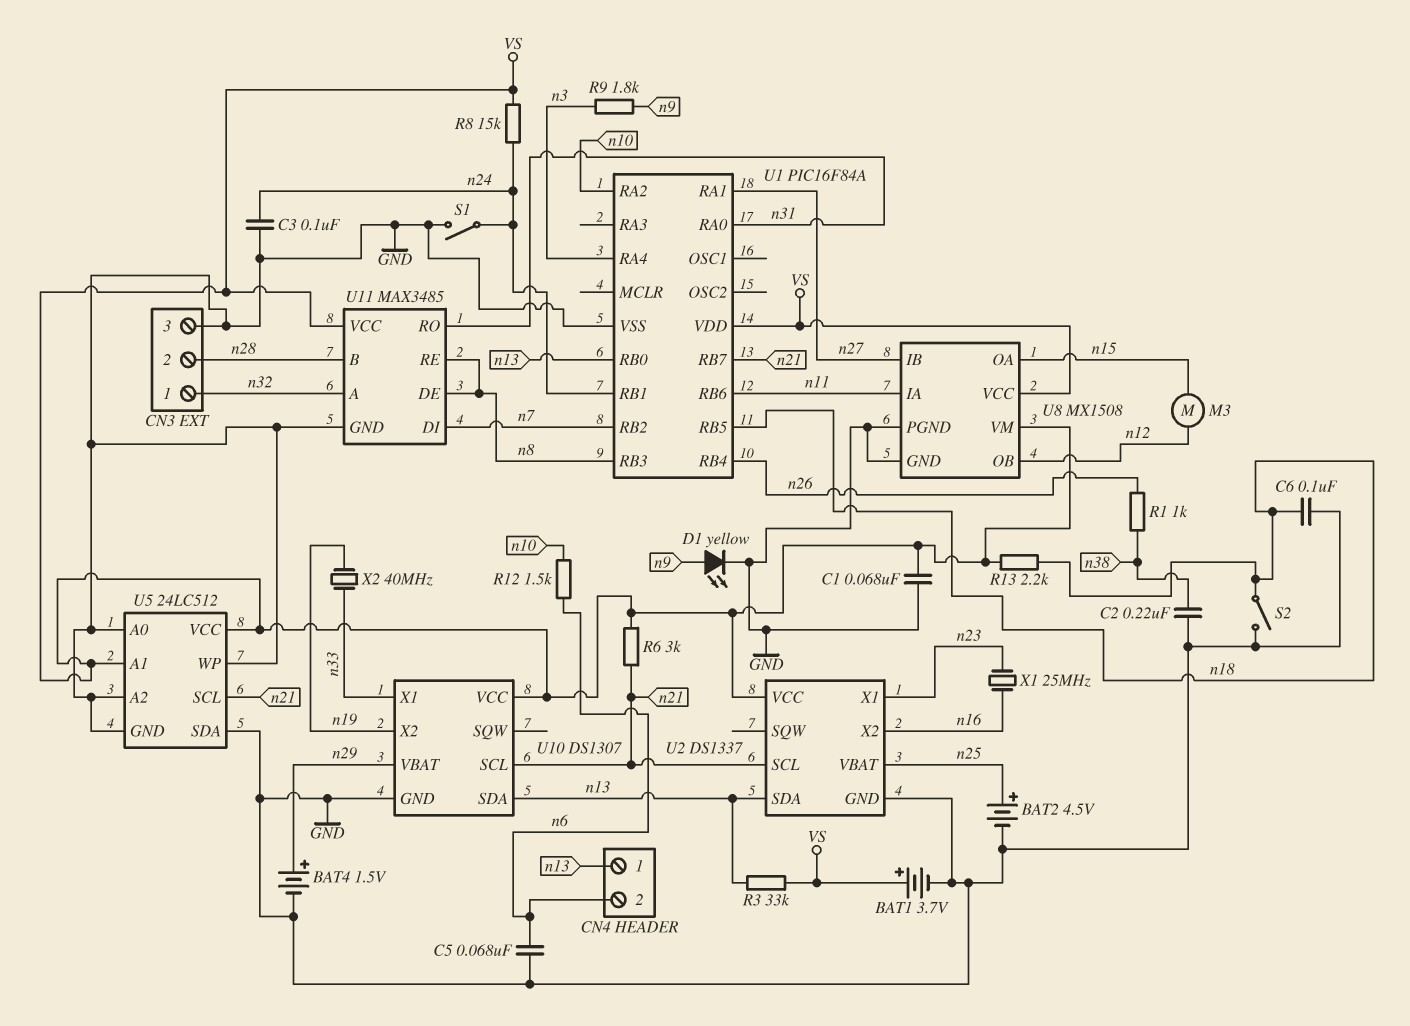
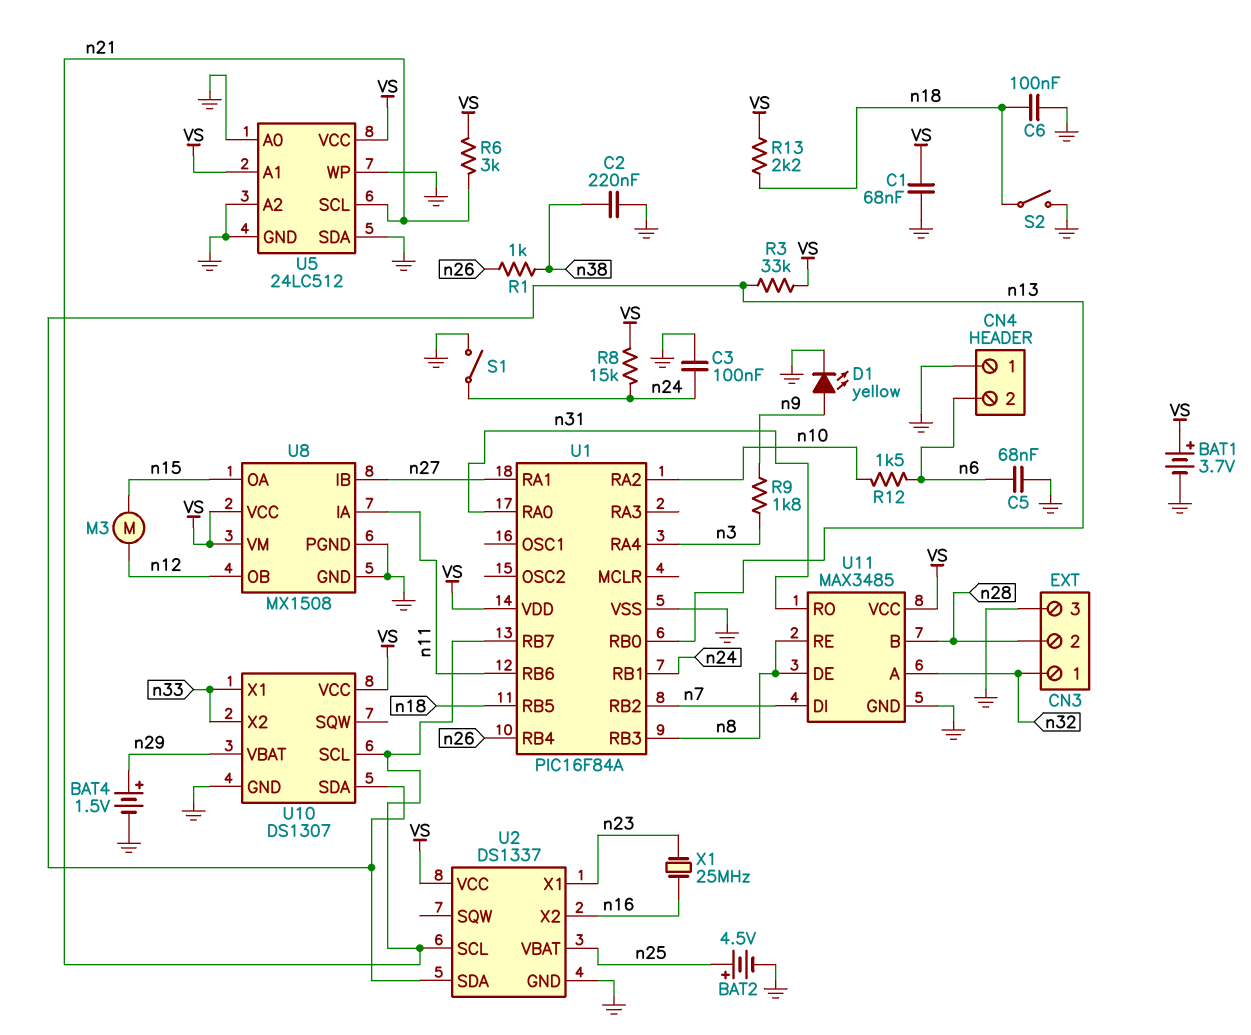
CN4 pin 1: n13 -> GND
U10 pin X2: n19 -> n33
X2: 40MHz (n19, n33) -> none

